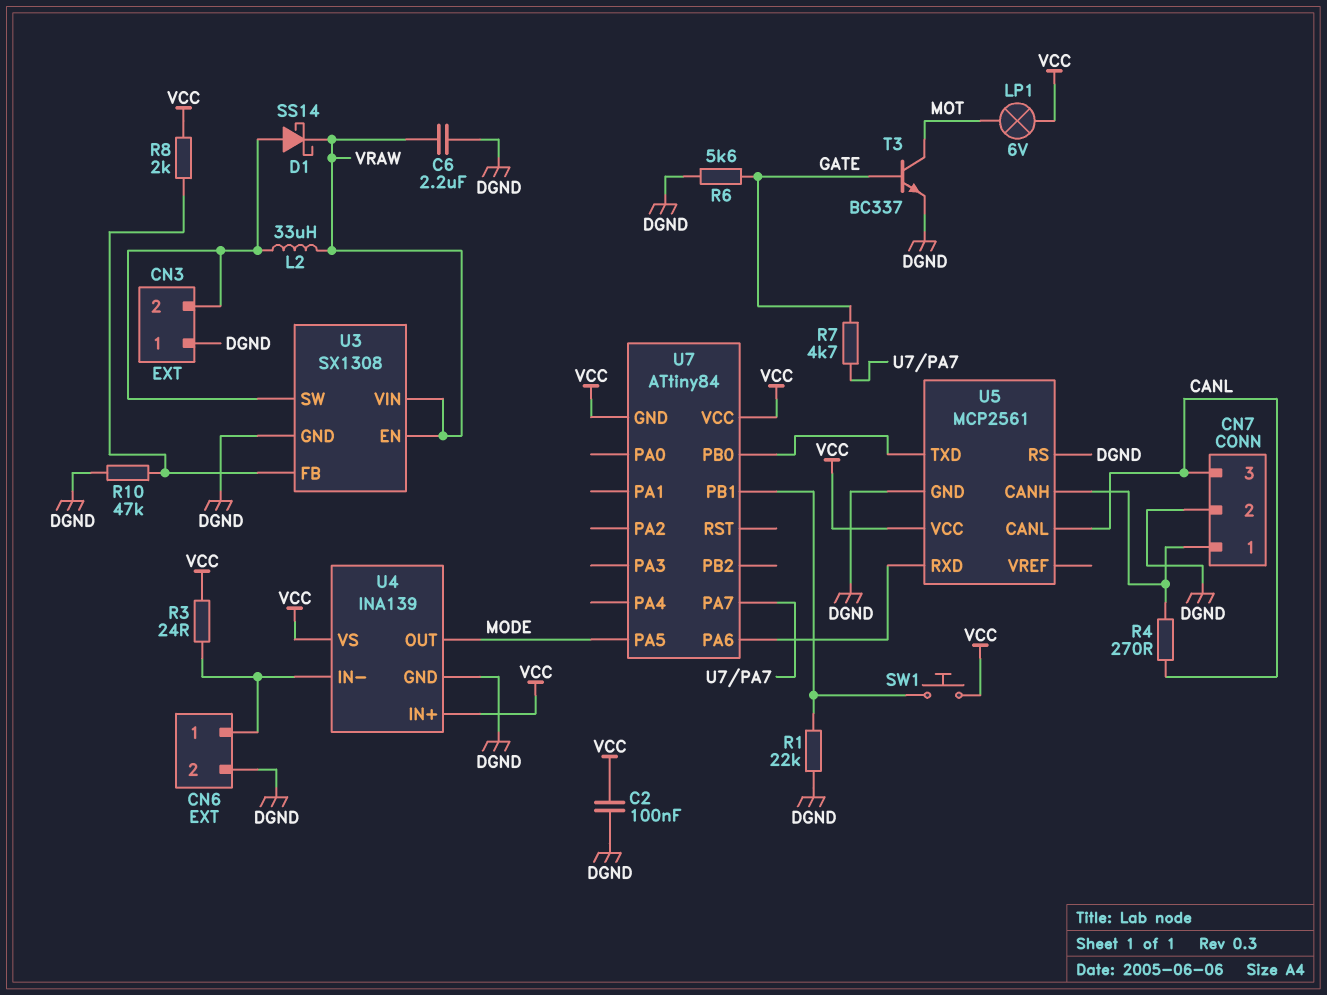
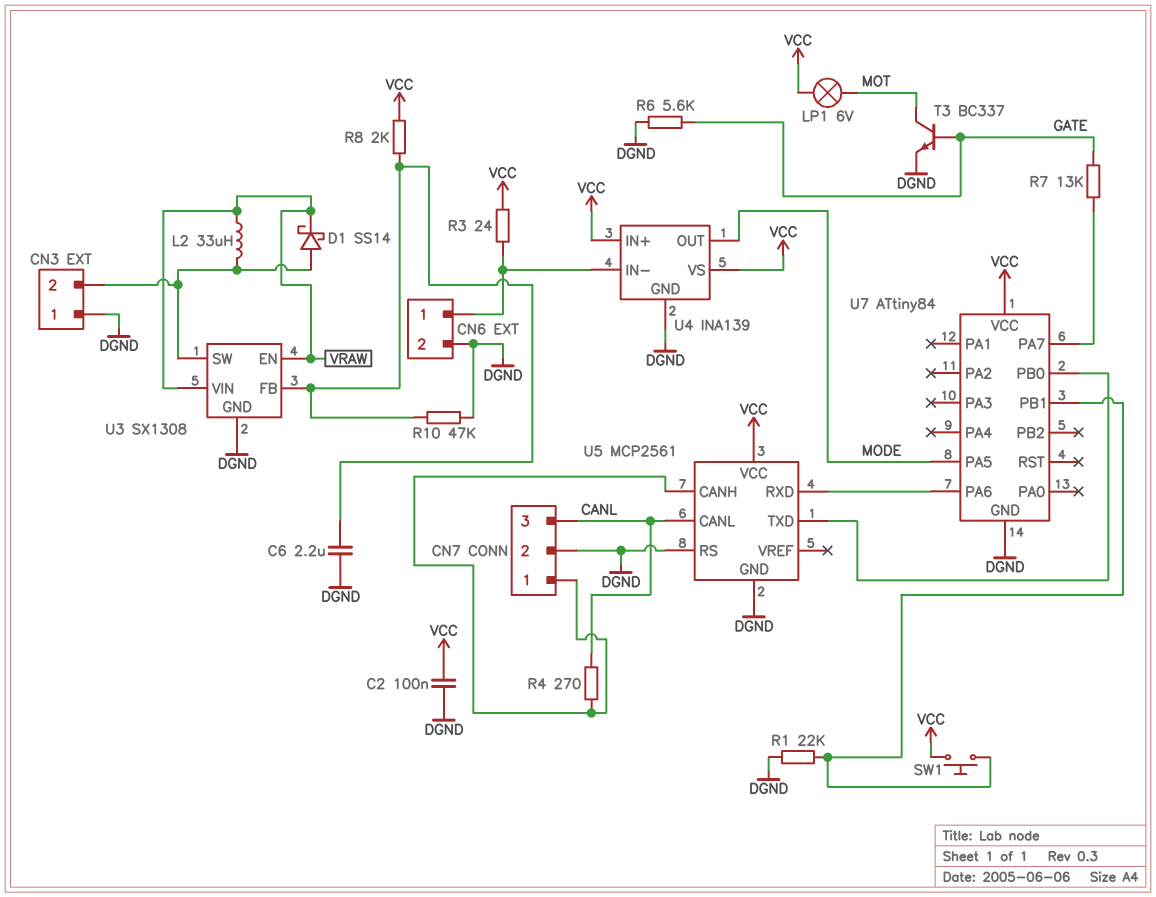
C6: 2.2uF (DGND, VRAW) -> 2.2uF (DGND, U3/FB)
R7: 4.7k (GATE, U7/PA7) -> 13k (GATE, U7/PA7)
U7 pin GND: VCC -> DGND

